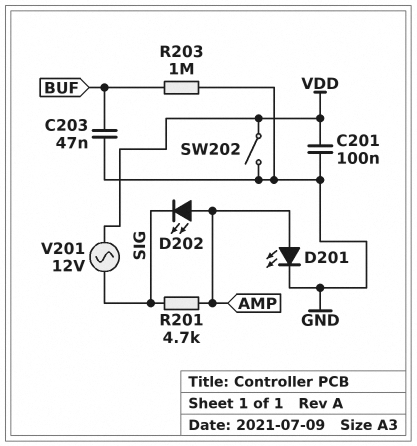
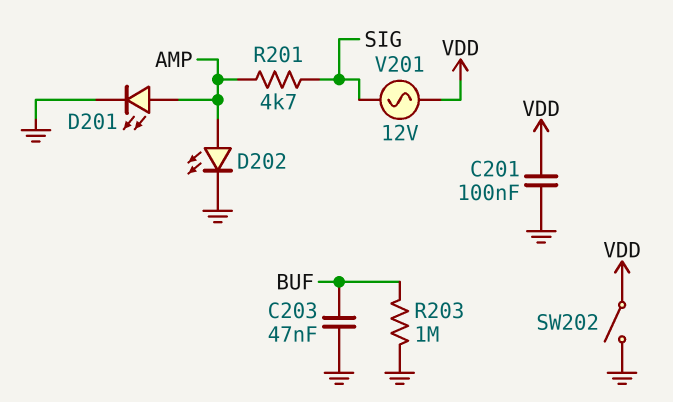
D202: LED (A AMP, K SIG) -> LED (A AMP, K GND)

